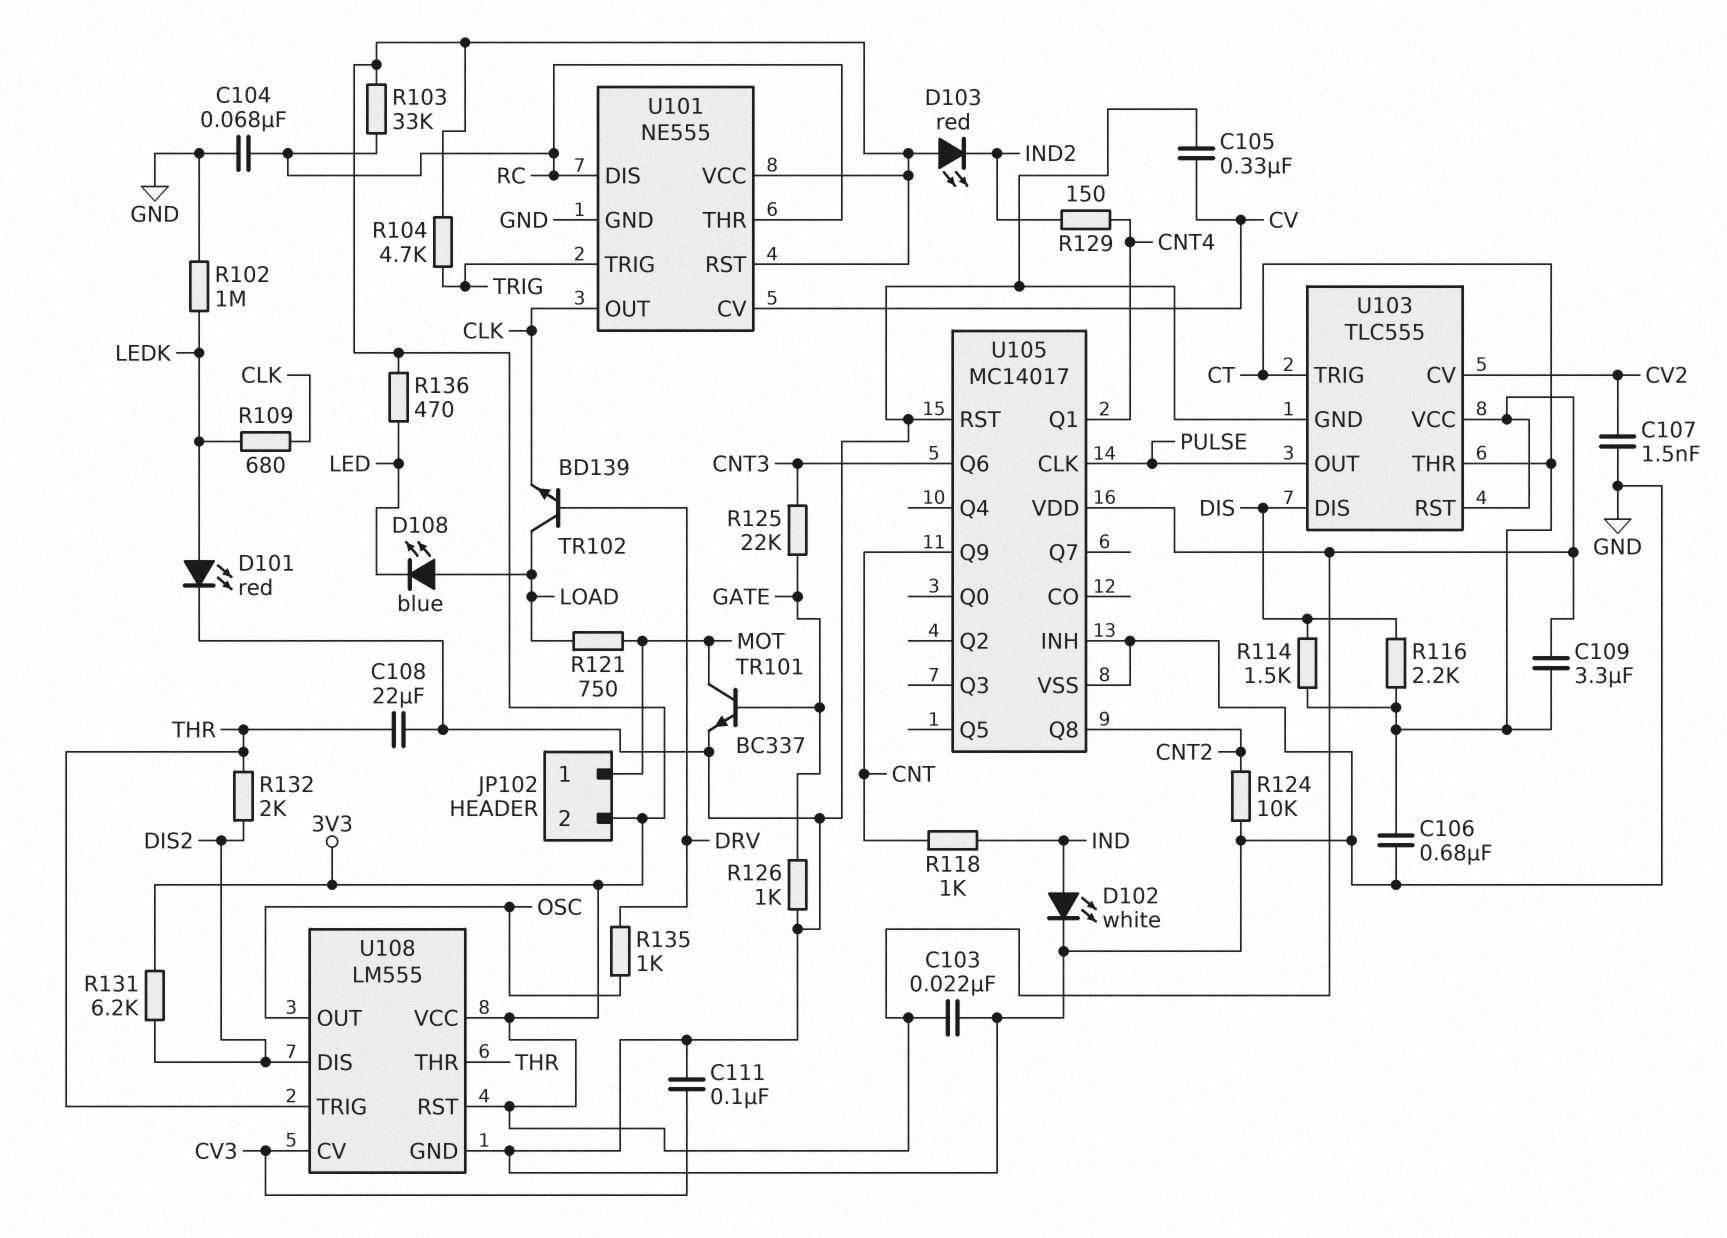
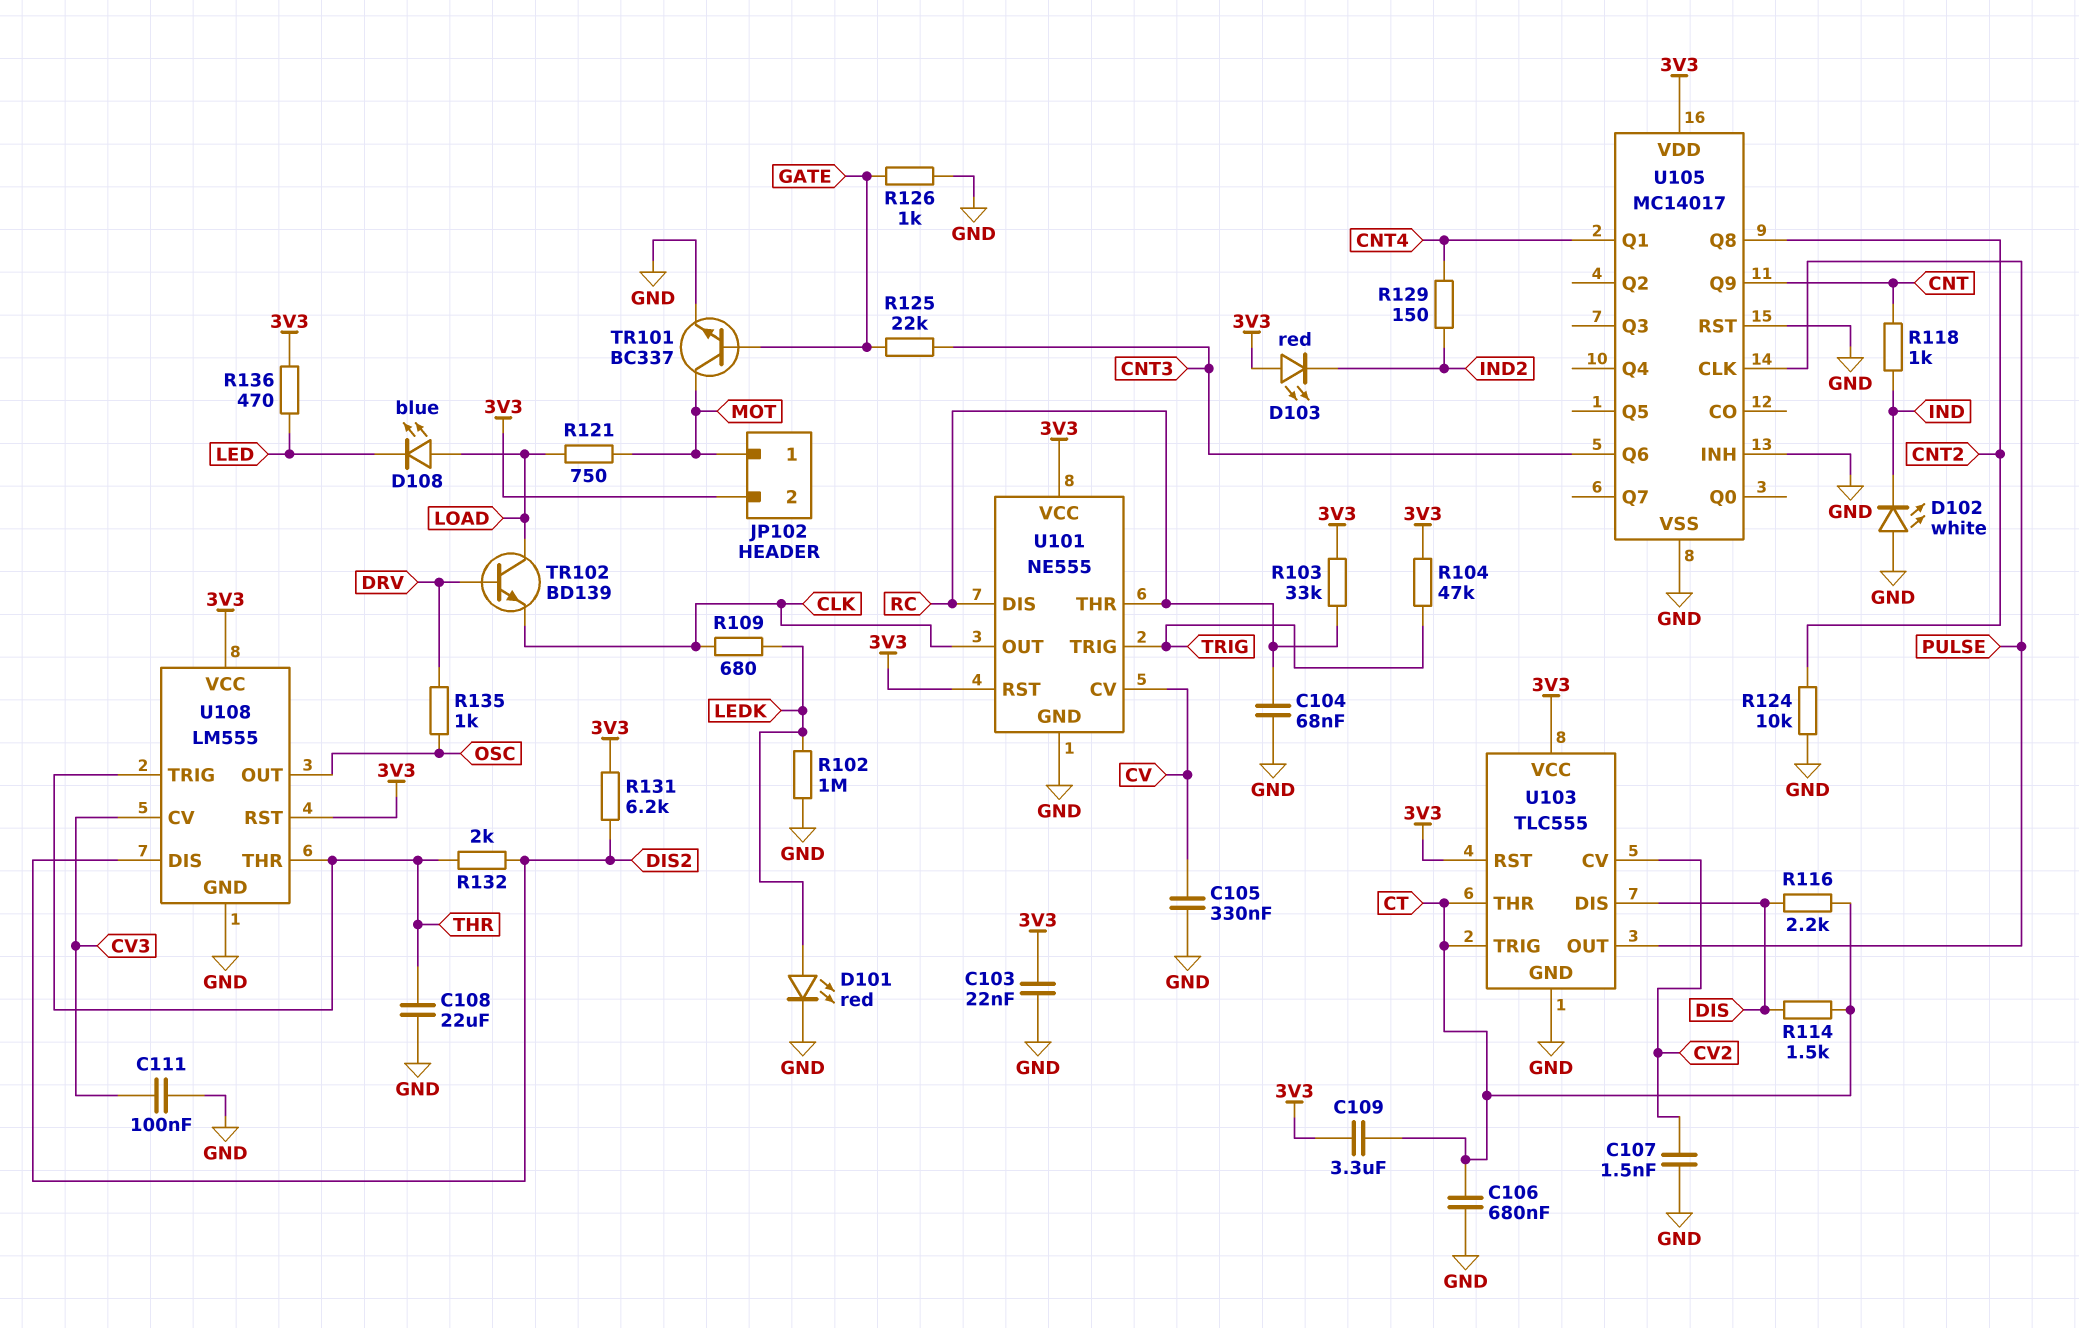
D102: LED white (A IND, K GND) -> LED white (A GND, K IND)
R104: 4.7k (3V3, TRIG) -> 47k (3V3, TRIG)

